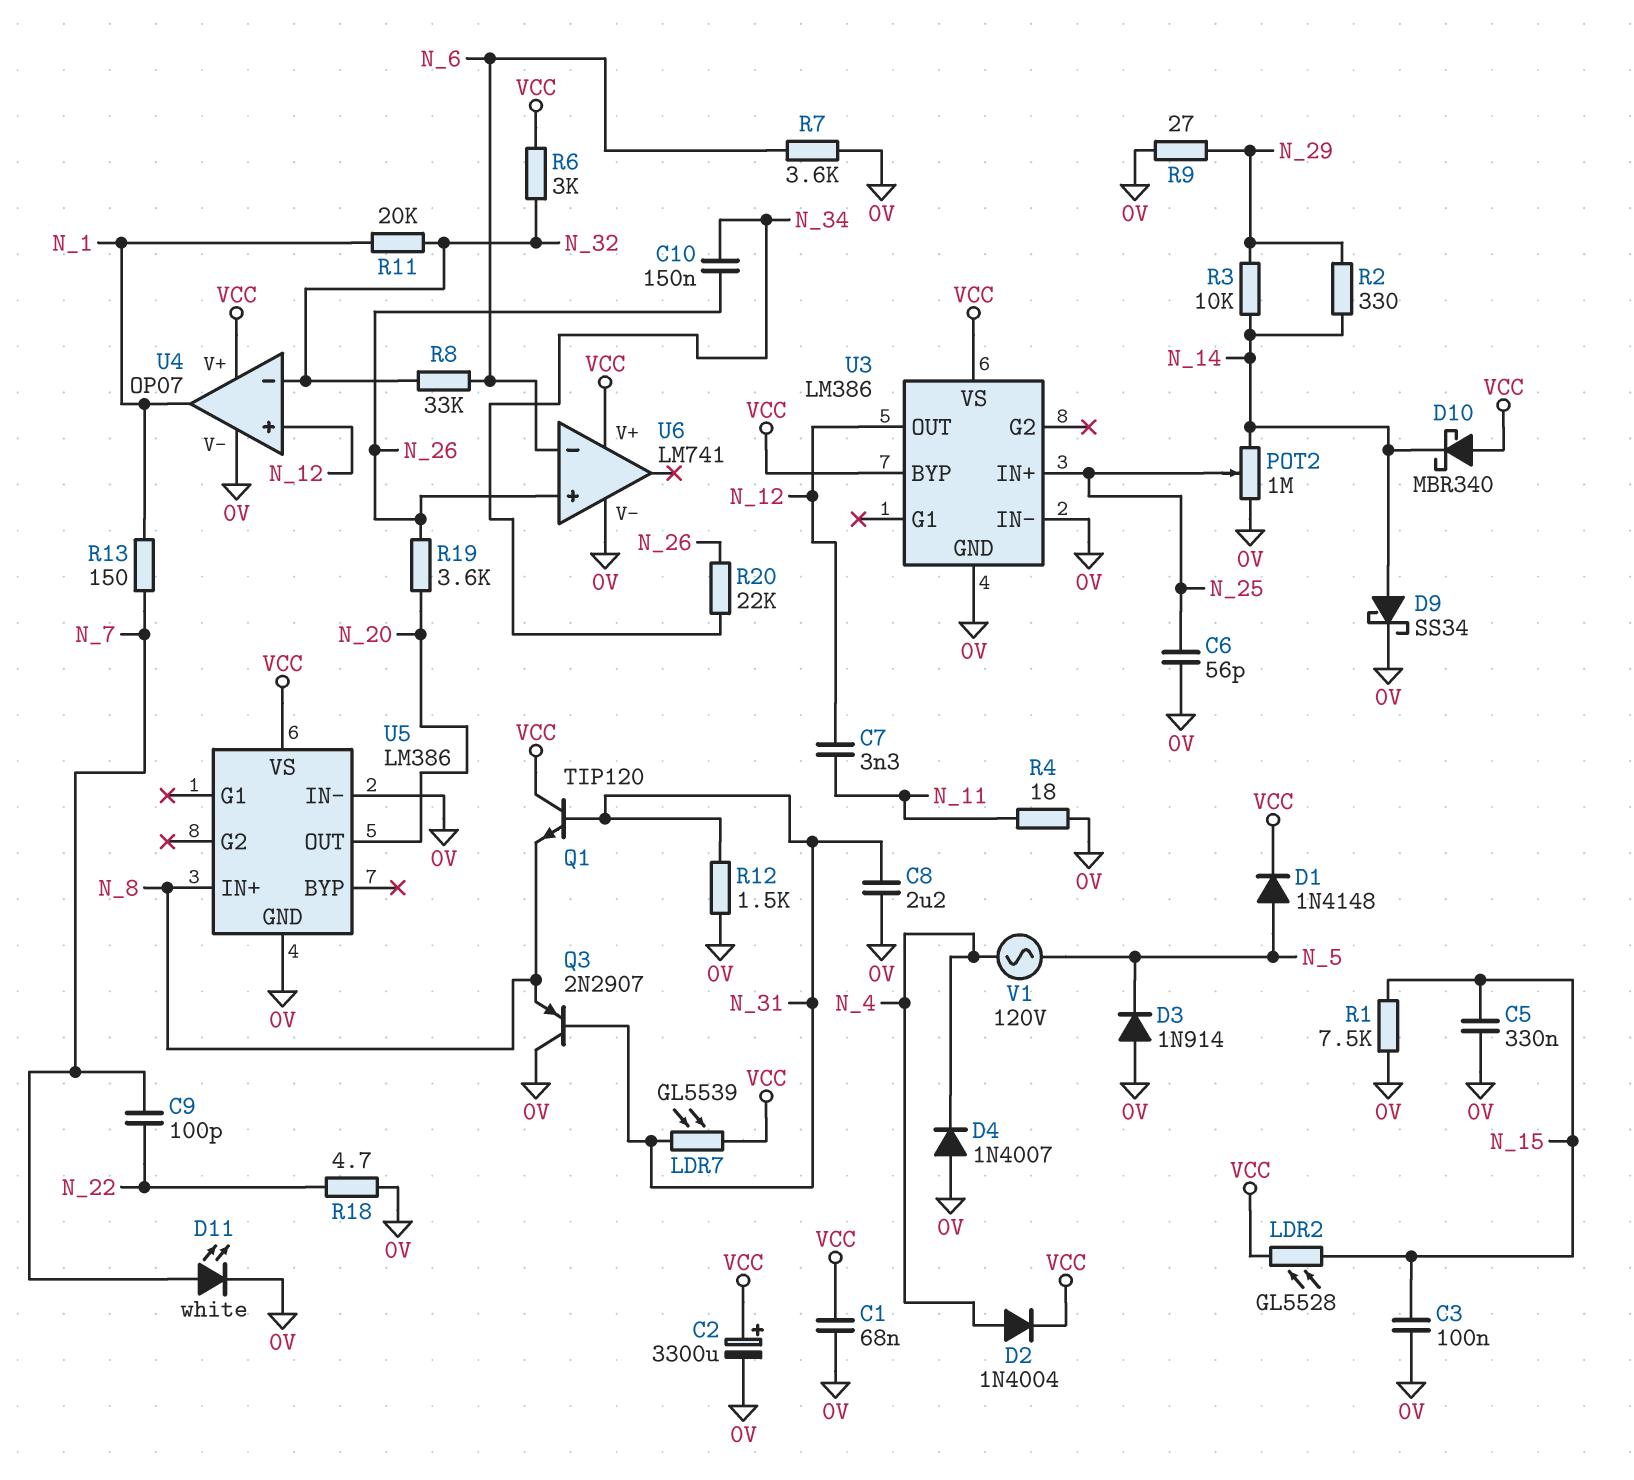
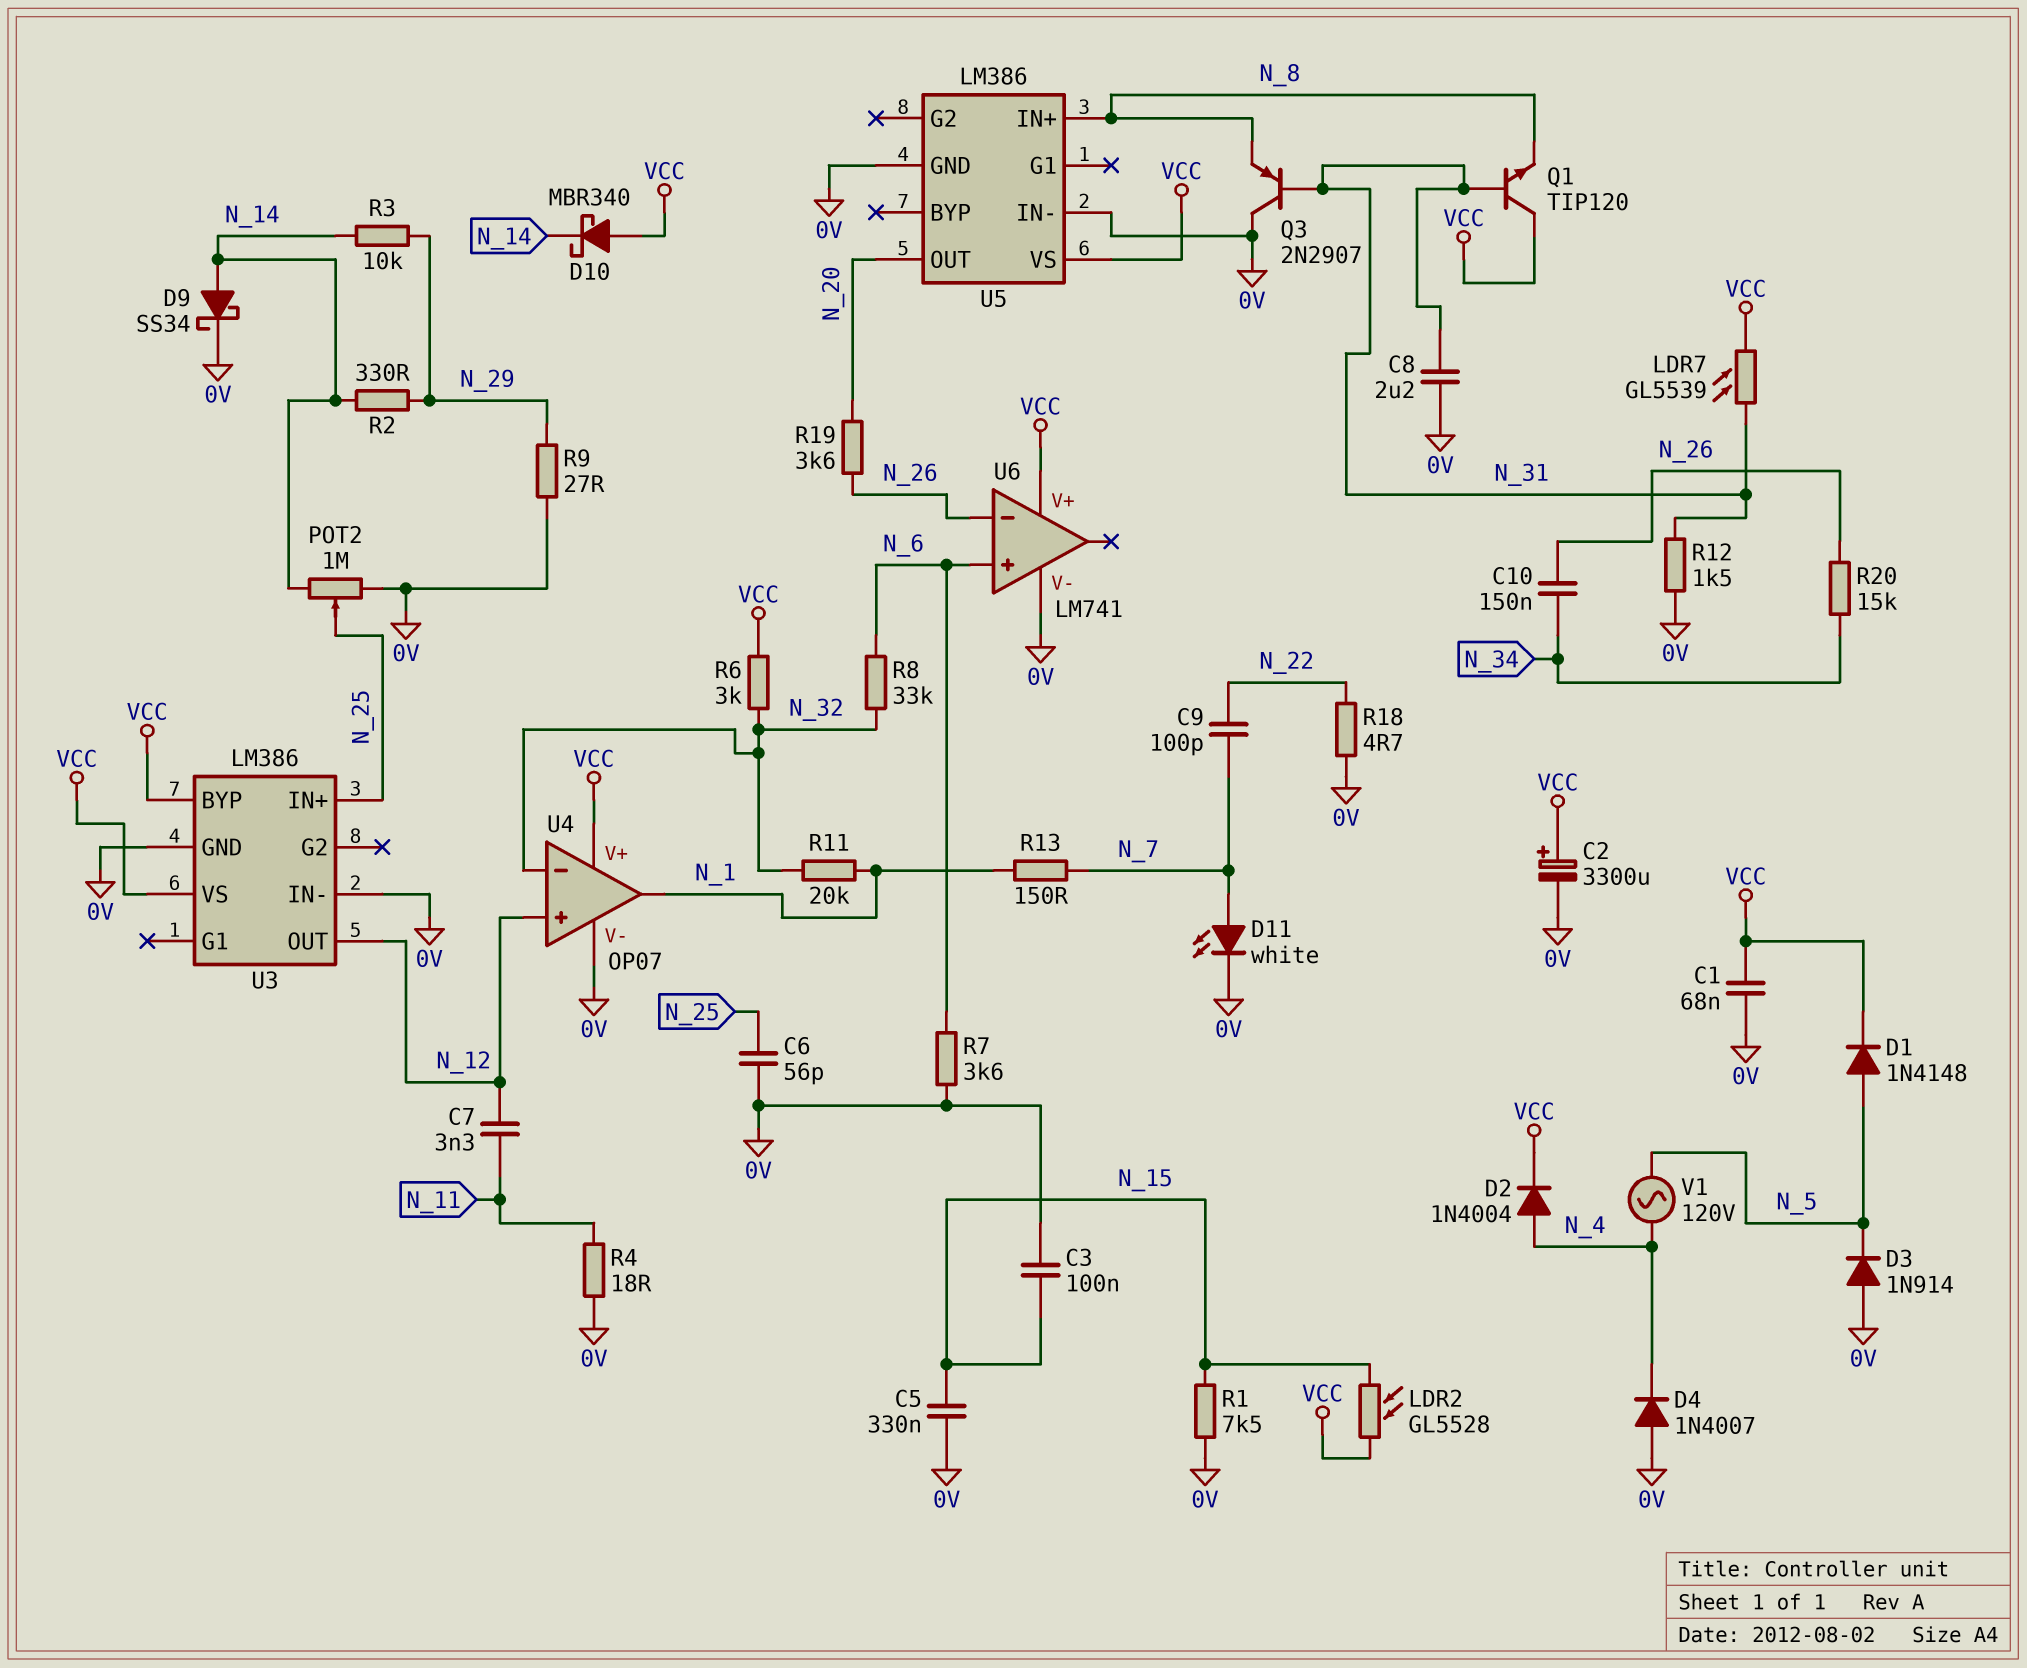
R20: 22k (N_26, N_34) -> 15k (N_26, N_34)
U6 pin in+: N_26 -> N_6
U6 pin in-: N_6 -> N_26

